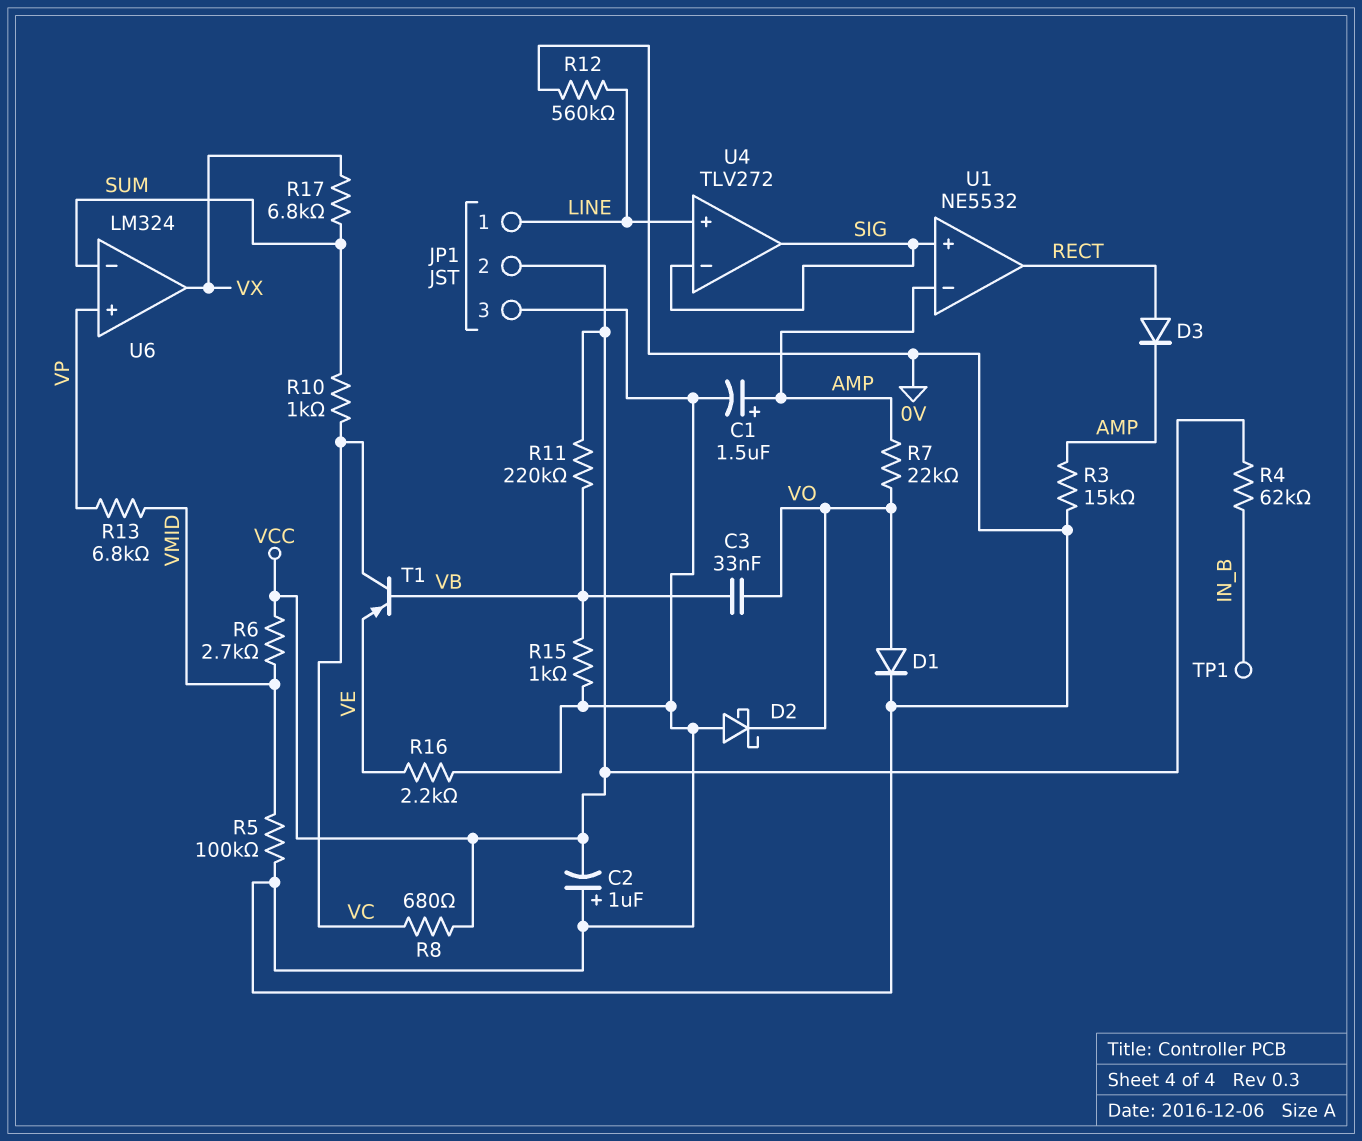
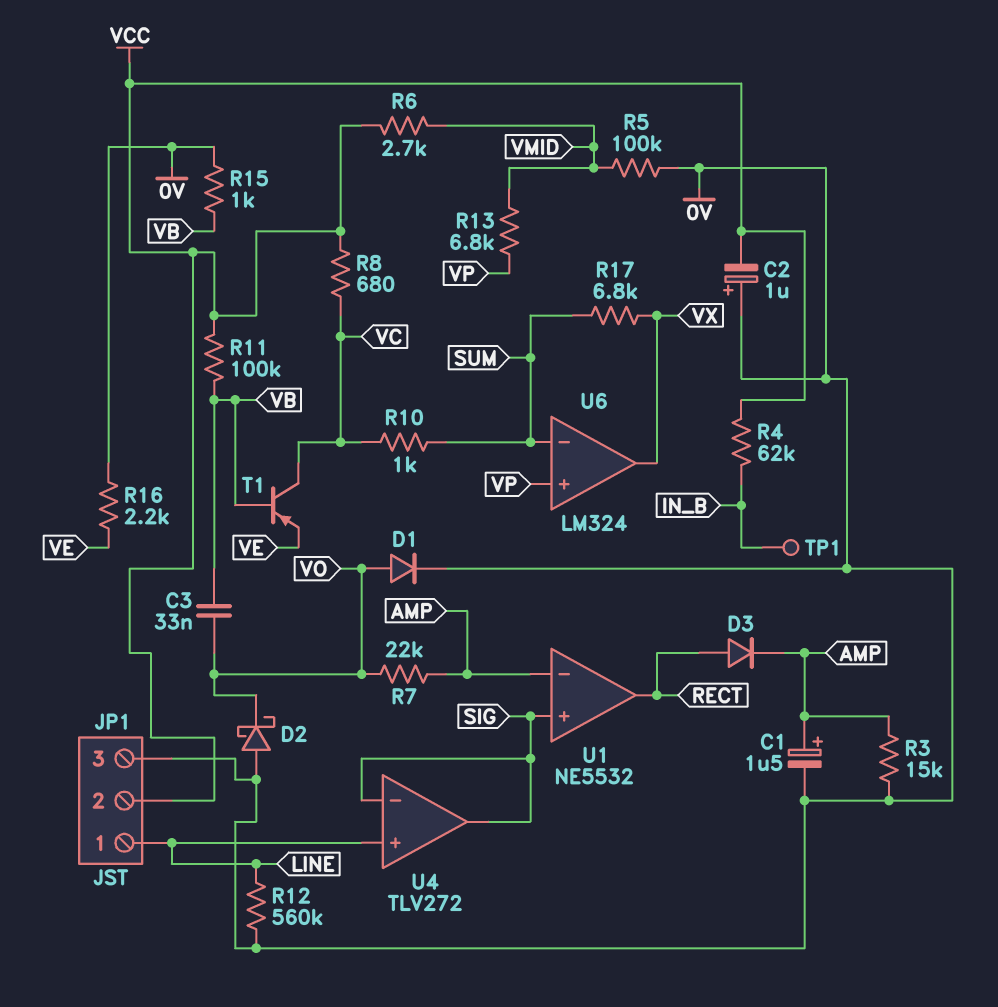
R11: 220k (VB, VCC) -> 100k (VB, VCC)

